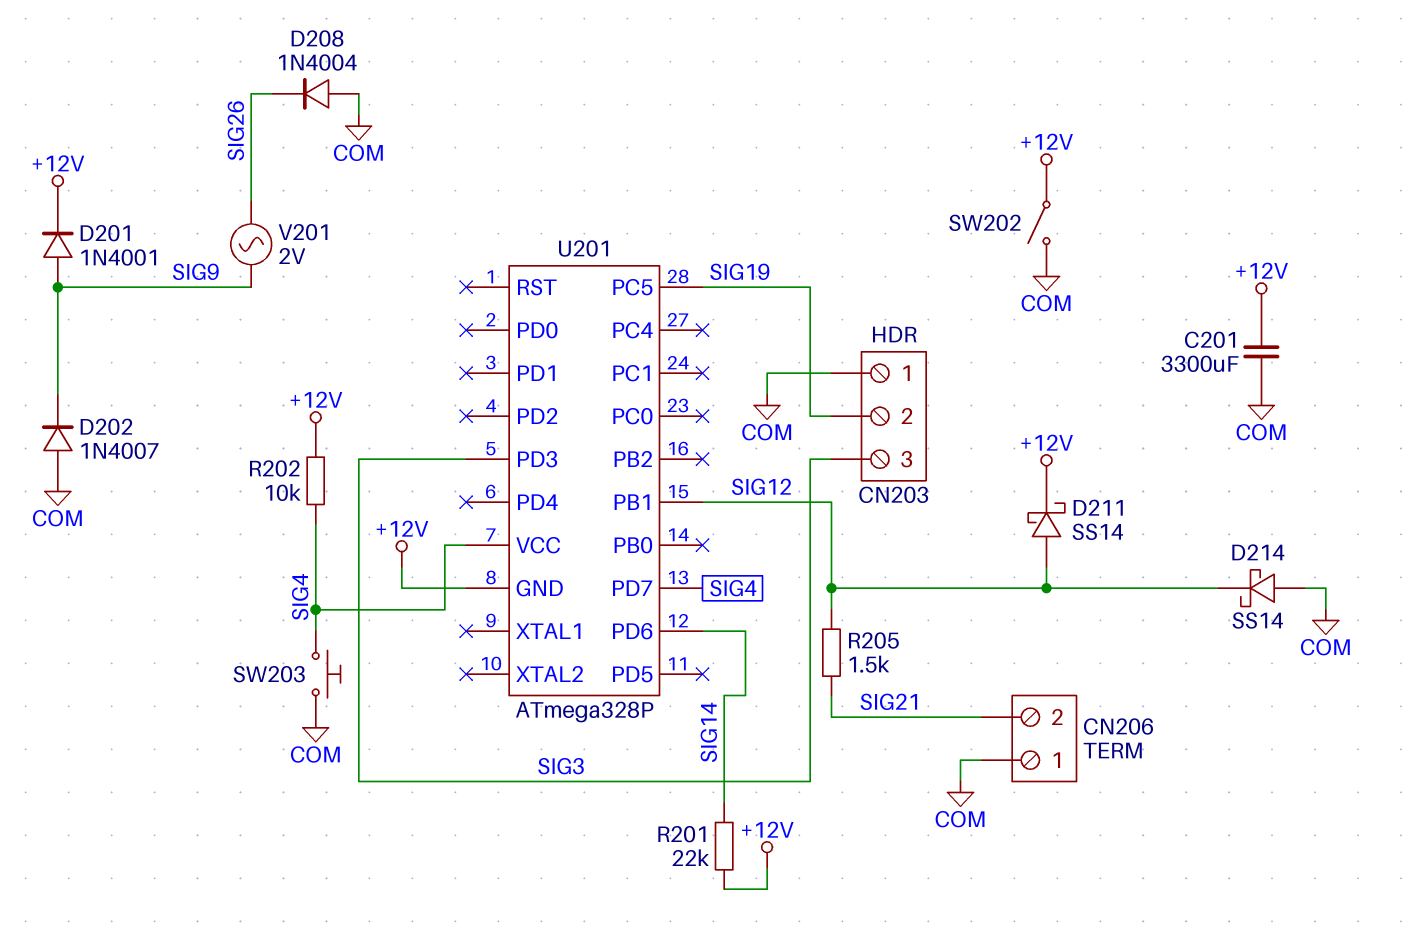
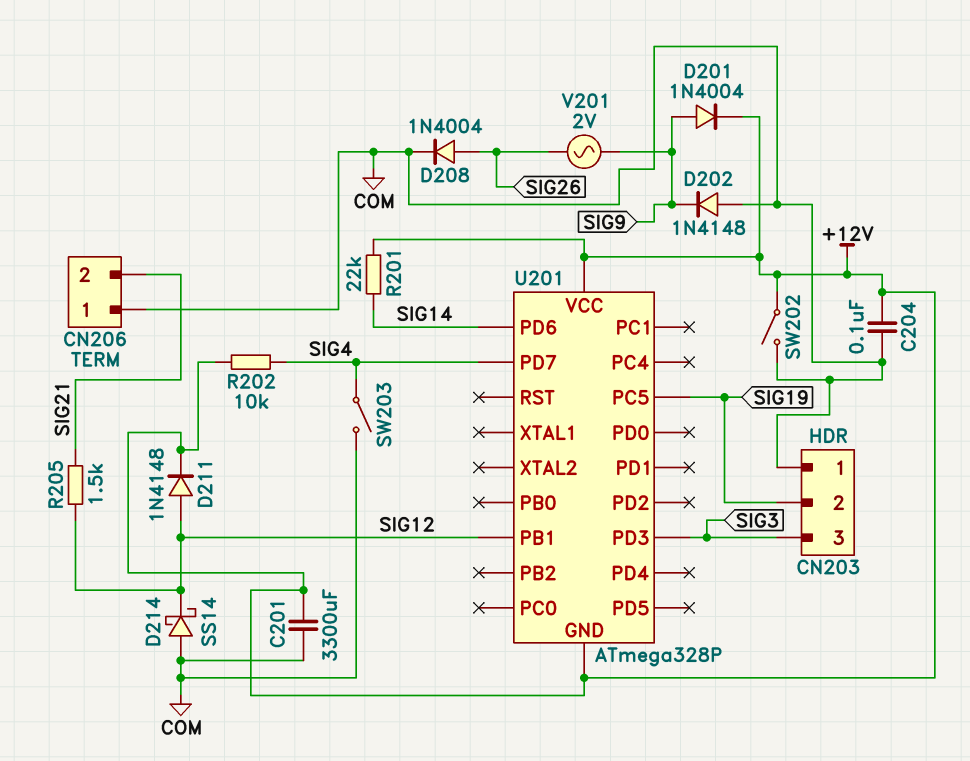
C204: none -> 100nF (+12V, COM)
D201: diode 1N4001 (A SIG9, K +12V) -> diode 1N4004 (A SIG9, K +12V)
D202: diode 1N4007 (A COM, K SIG9) -> diode 1N4148 (A COM, K SIG9)
D208: diode 1N4004 (A COM, K SIG26) -> diode 1N4004 (A SIG26, K COM)
D211: schottky SS14 (A SIG12, K +12V) -> diode 1N4148 (A SIG12, K +12V)
SW203: button (COM, SIG4) -> switch (COM, SIG4)
U201 pin VCC: SIG4 -> +12V

